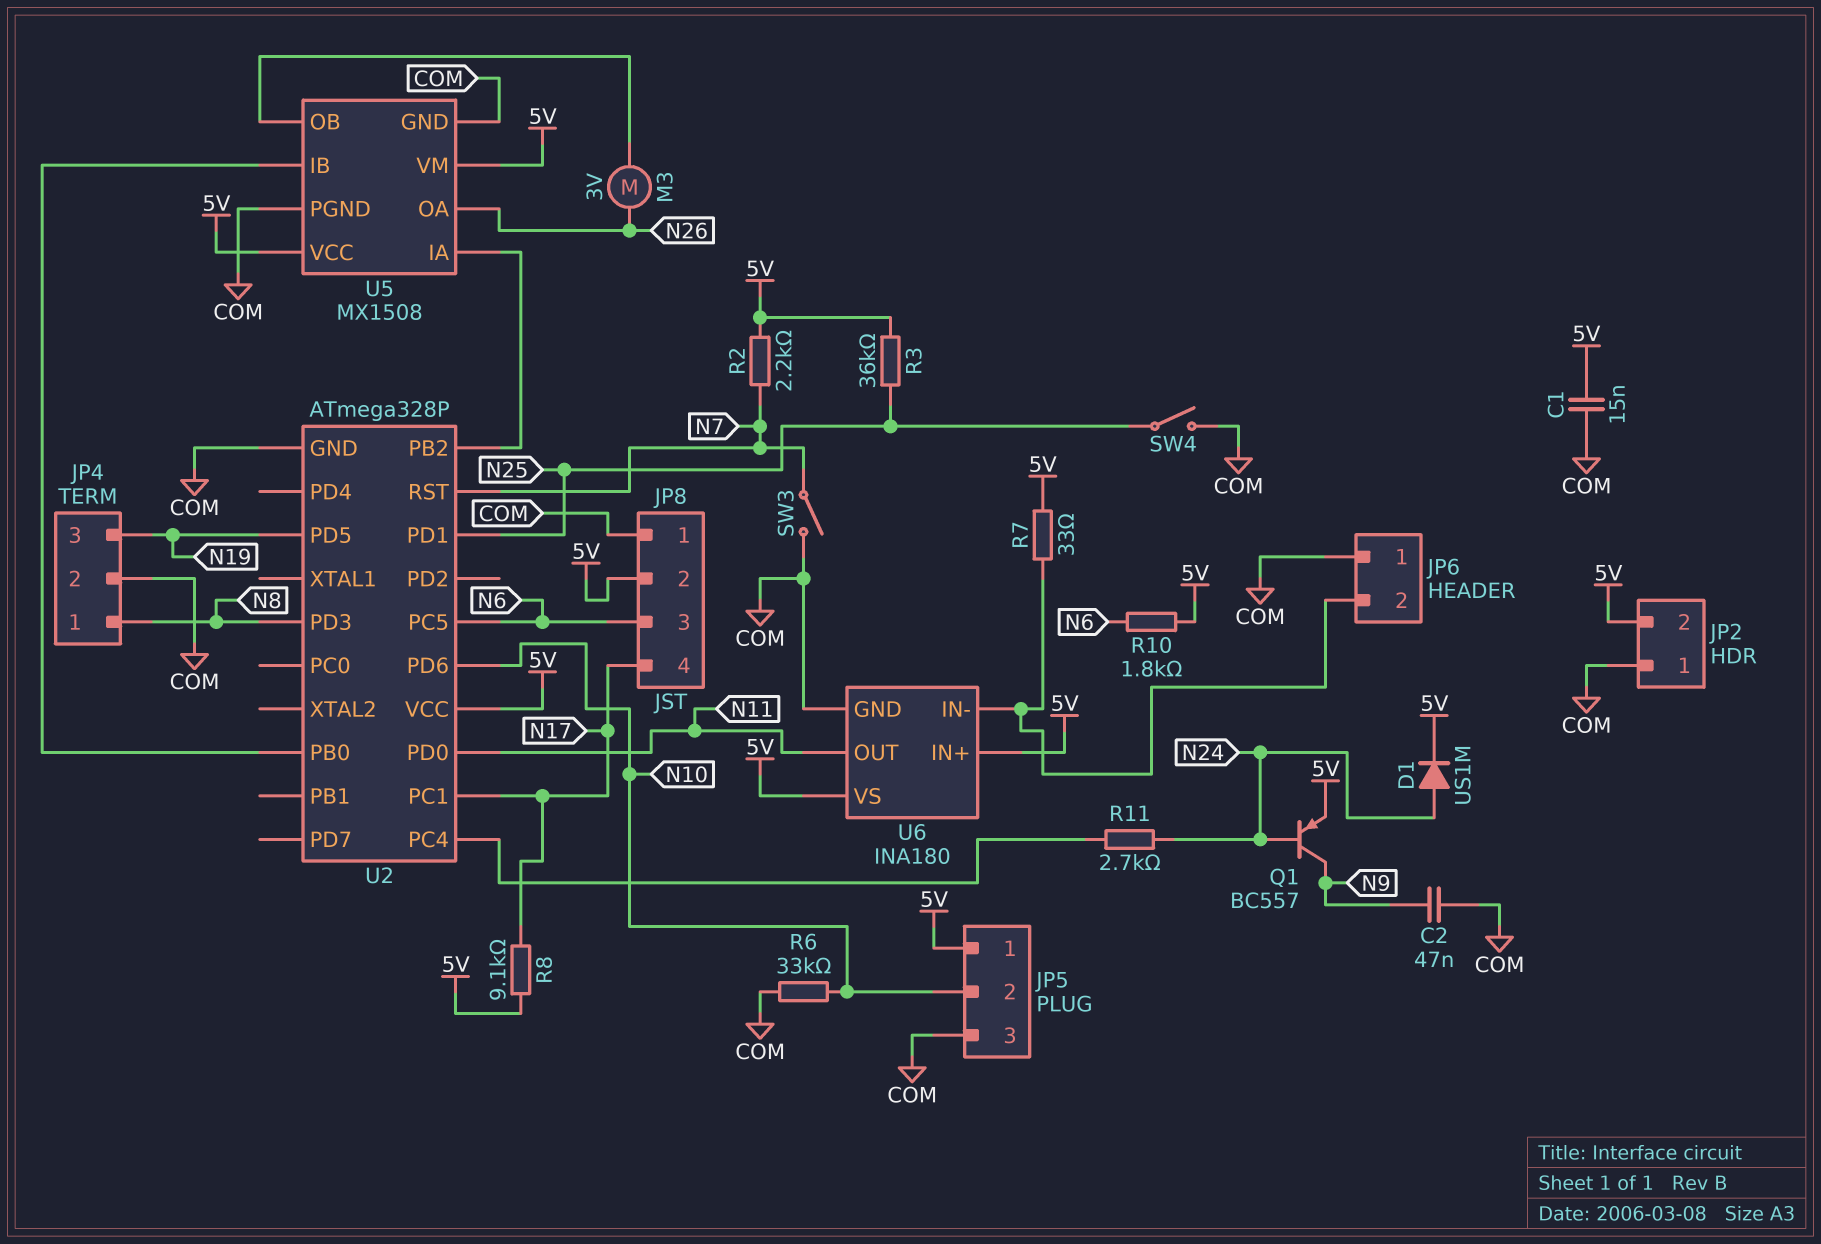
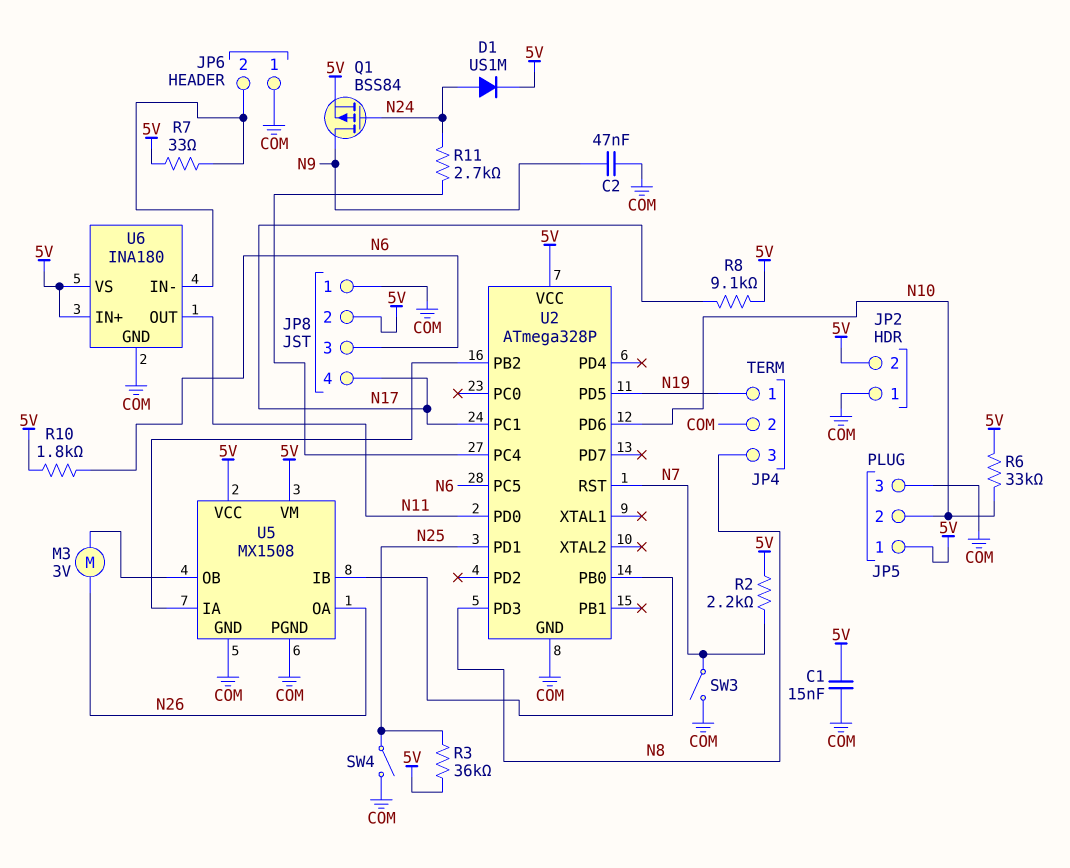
JP4 pin 1: N8 -> N19
JP4 pin 3: N19 -> N8
Q1: PNP BC557 (B N24, C N9, E 5V) -> PMOS BSS84 (G N24, D N9, S 5V)
R6: 33k (COM, N10) -> 33k (5V, N10)

